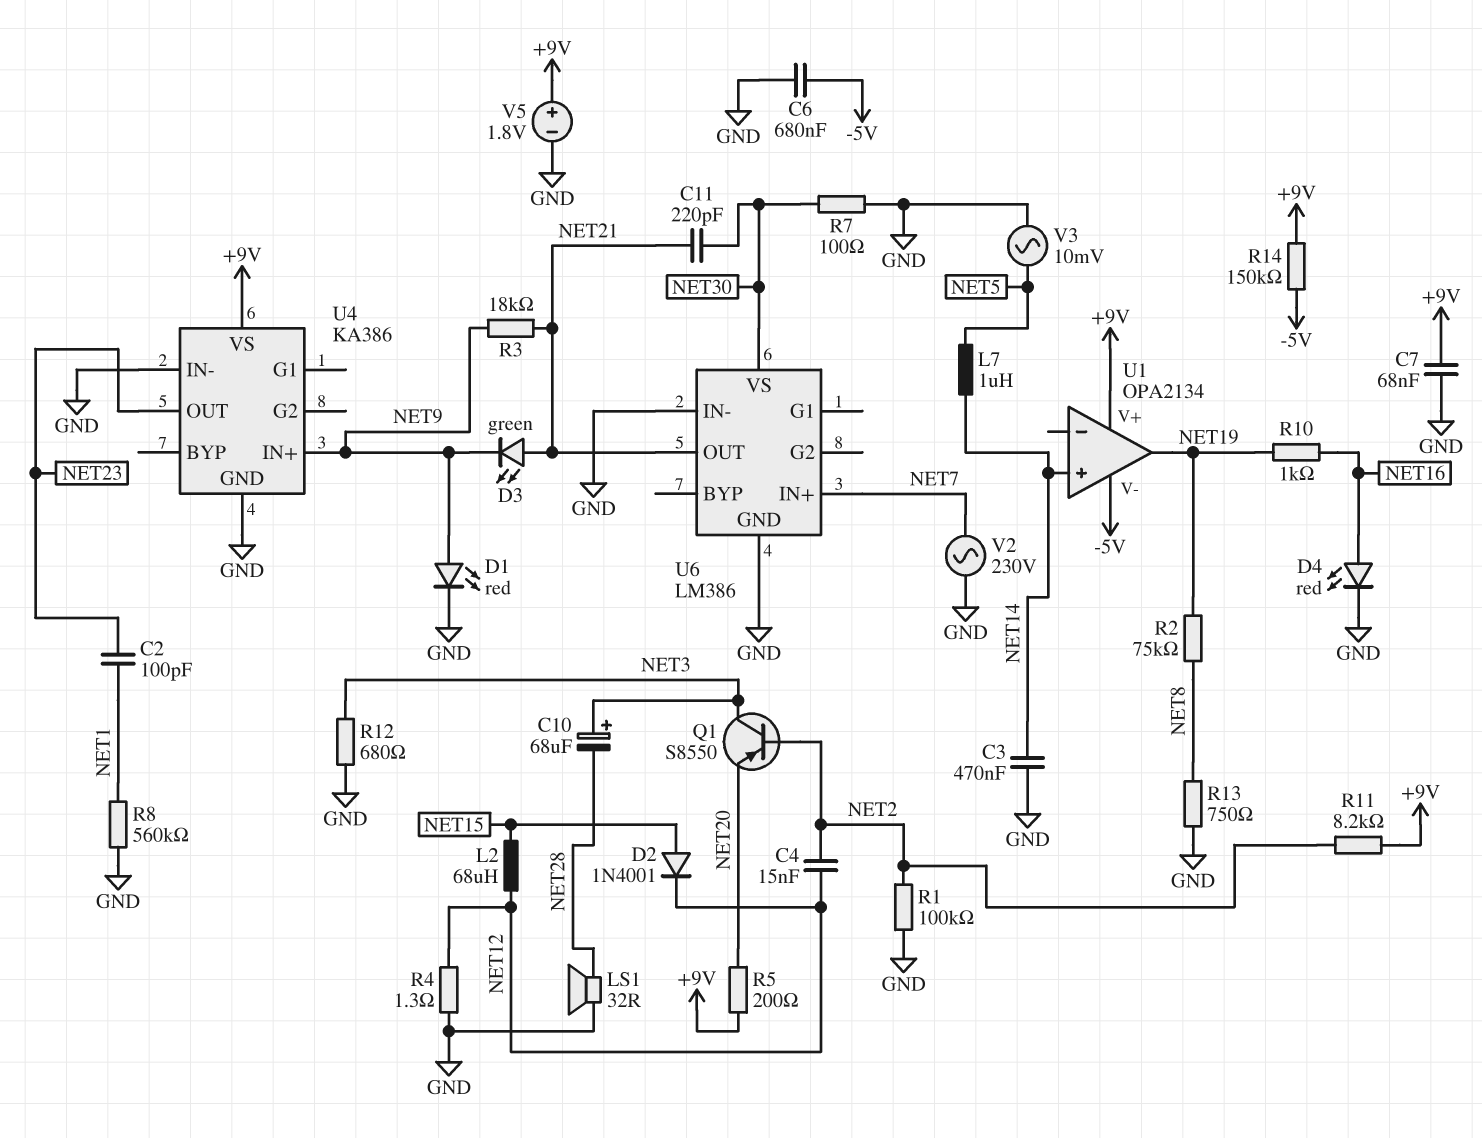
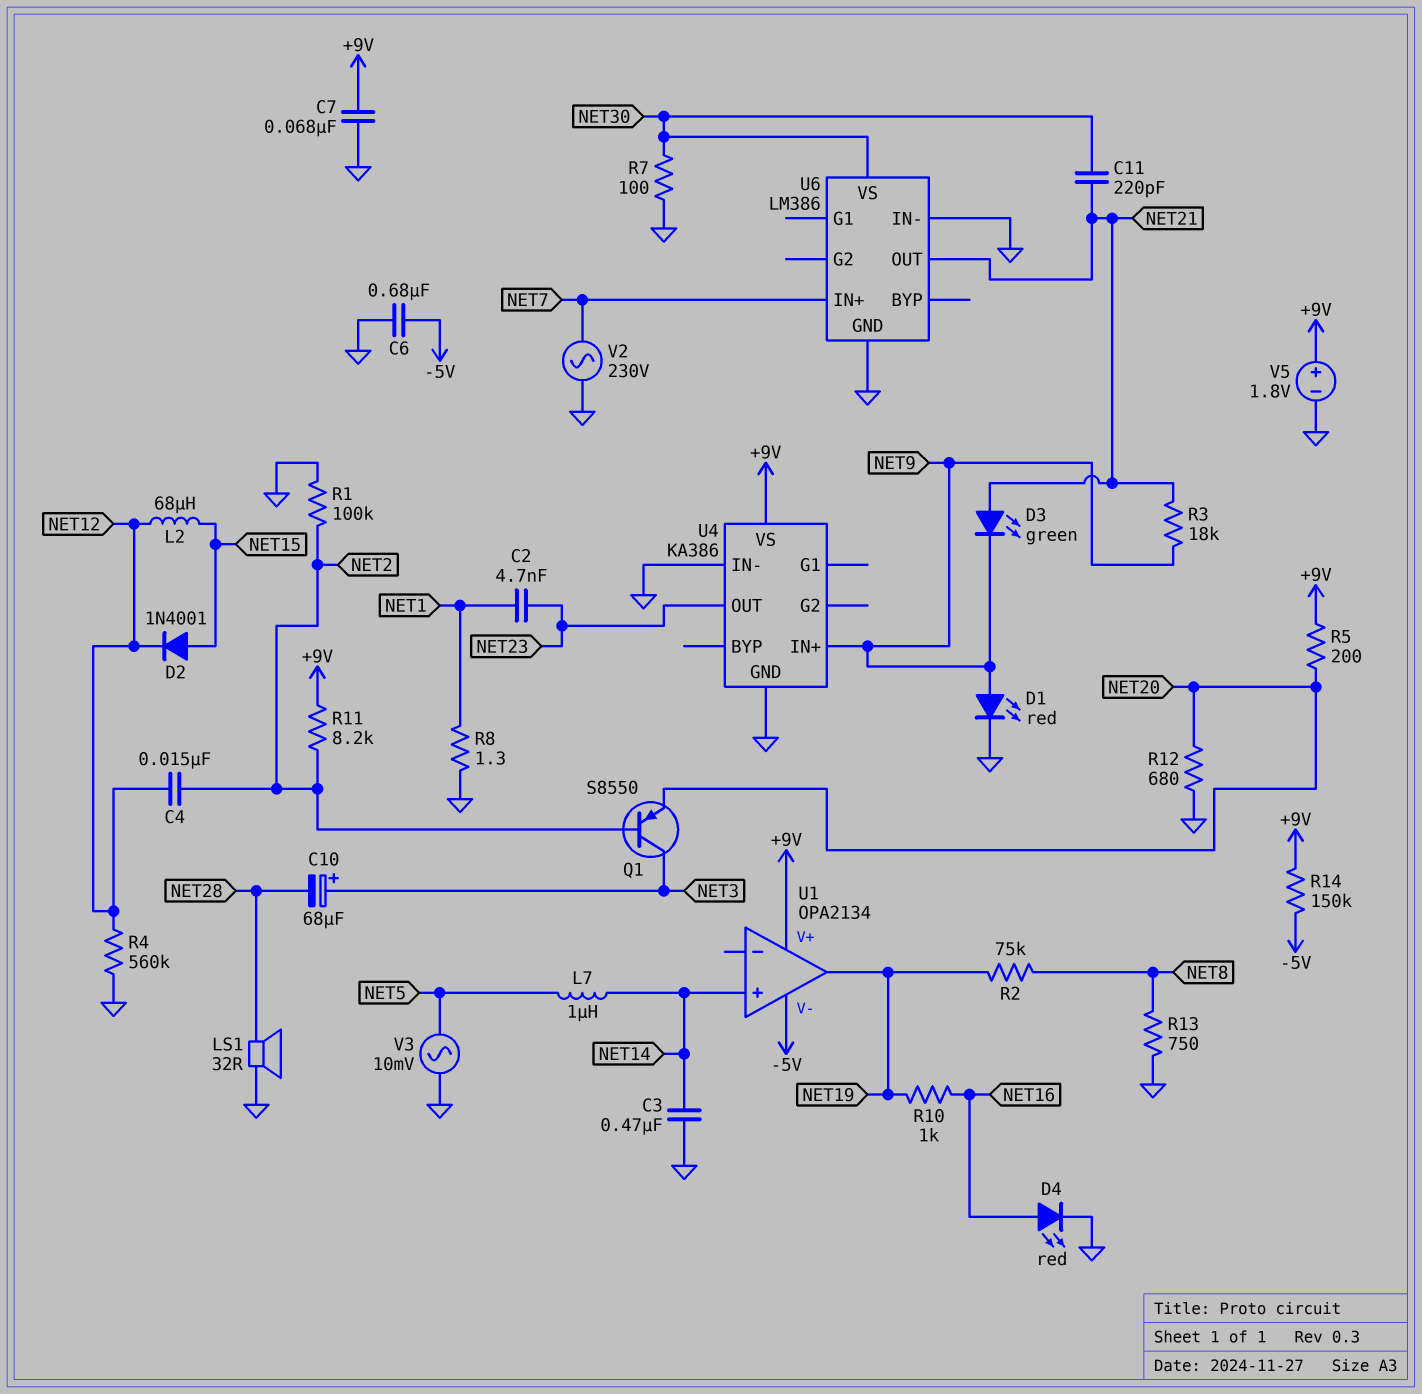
C2: 100pF (NET1, NET23) -> 4.7nF (NET1, NET23)
R4: 1.3 (GND, NET12) -> 560k (GND, NET12)
R8: 560k (GND, NET1) -> 1.3 (GND, NET1)
R12: 680 (GND, NET3) -> 680 (GND, NET20)

